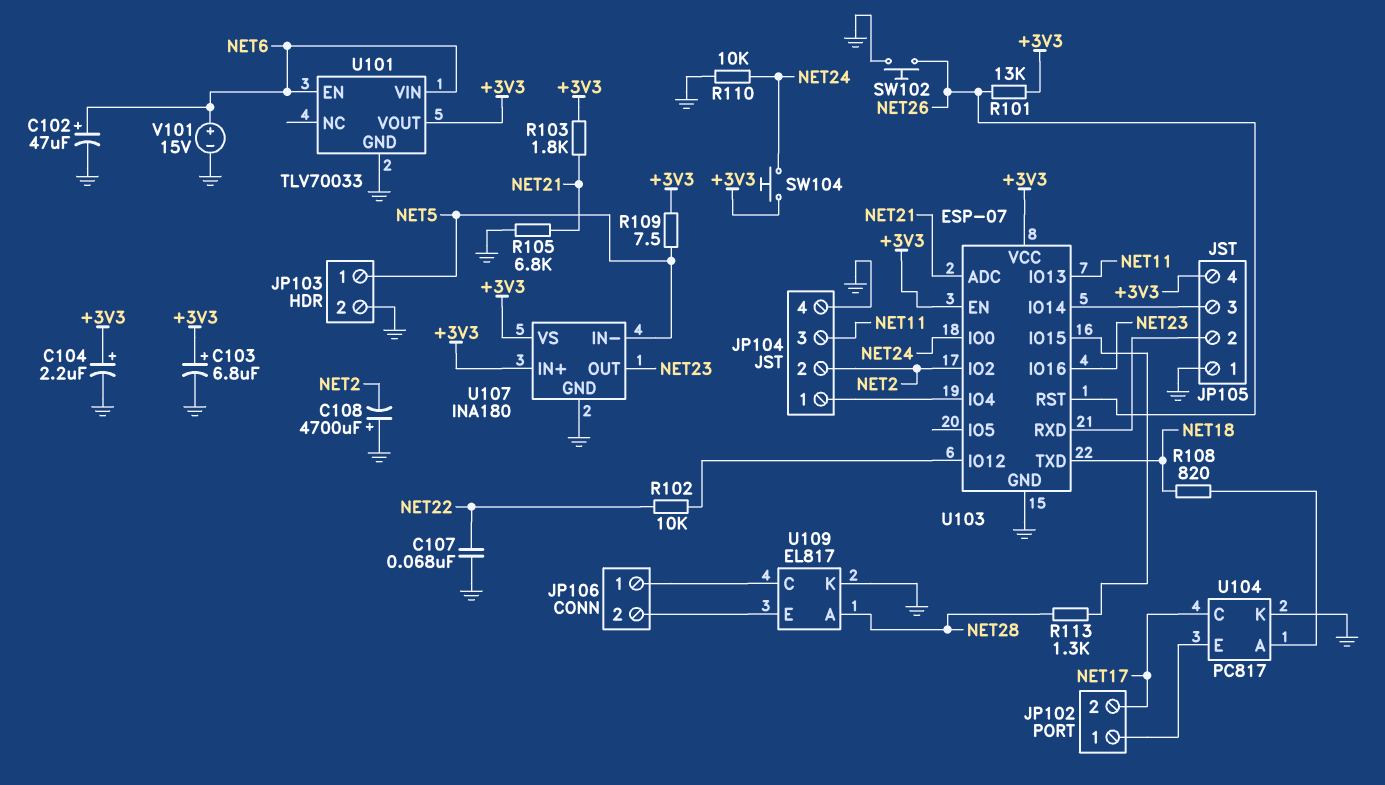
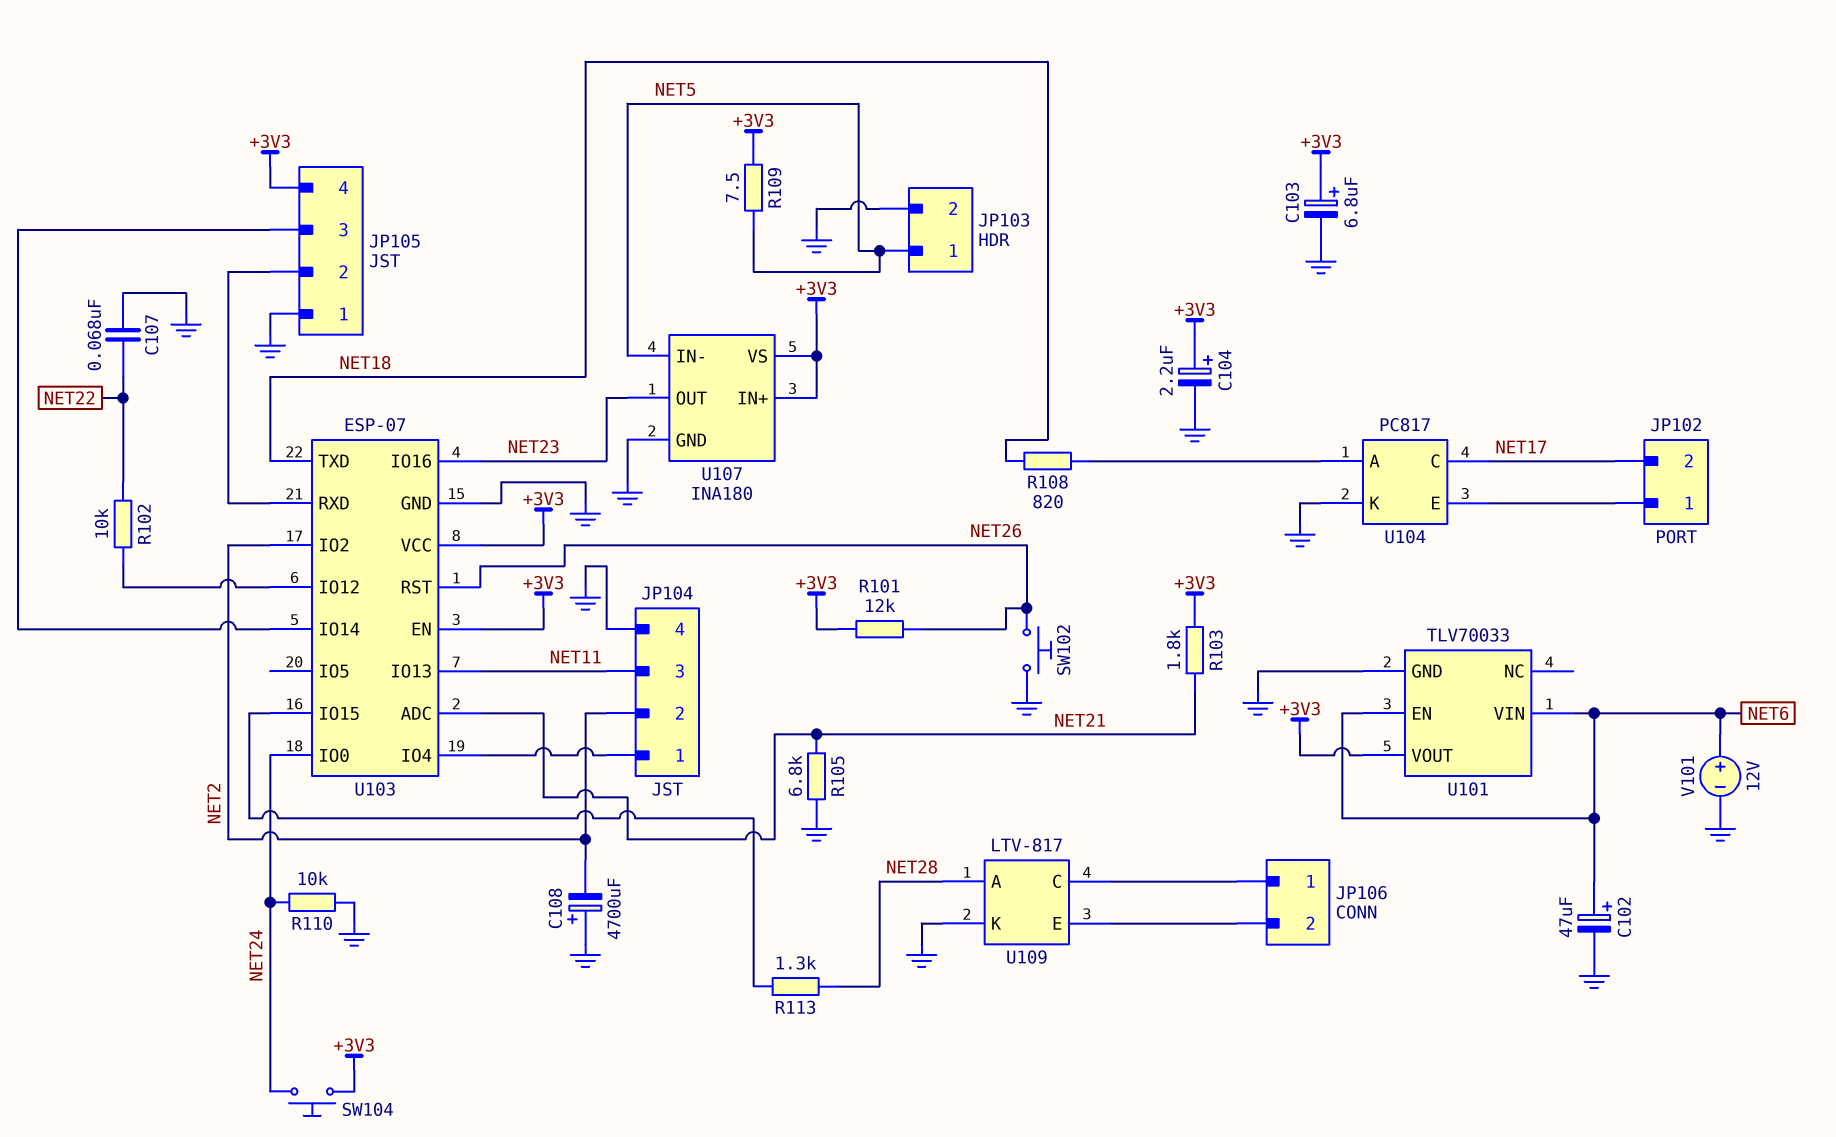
R101: 13k (+3V3, NET26) -> 12k (+3V3, NET26)
U109: EL817 -> LTV-817
V101: 15V (plus NET6, minus GND) -> 12V (plus NET6, minus GND)

